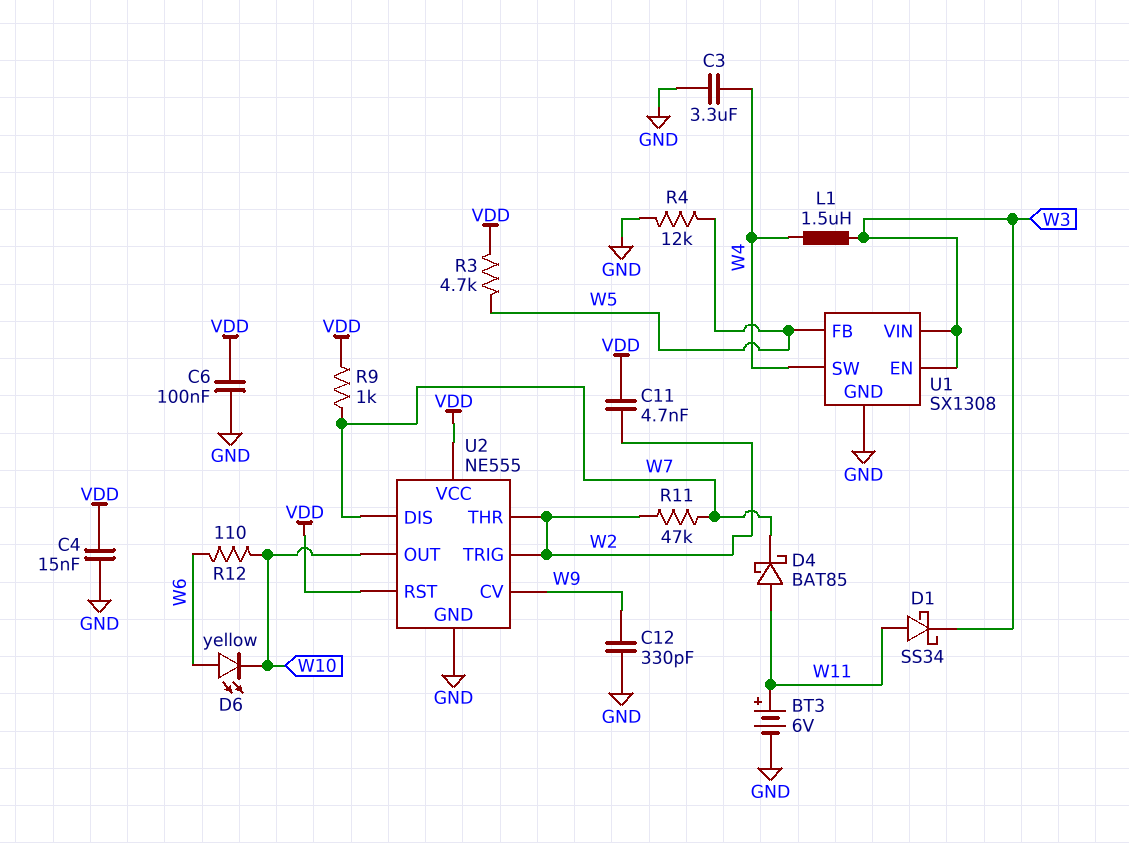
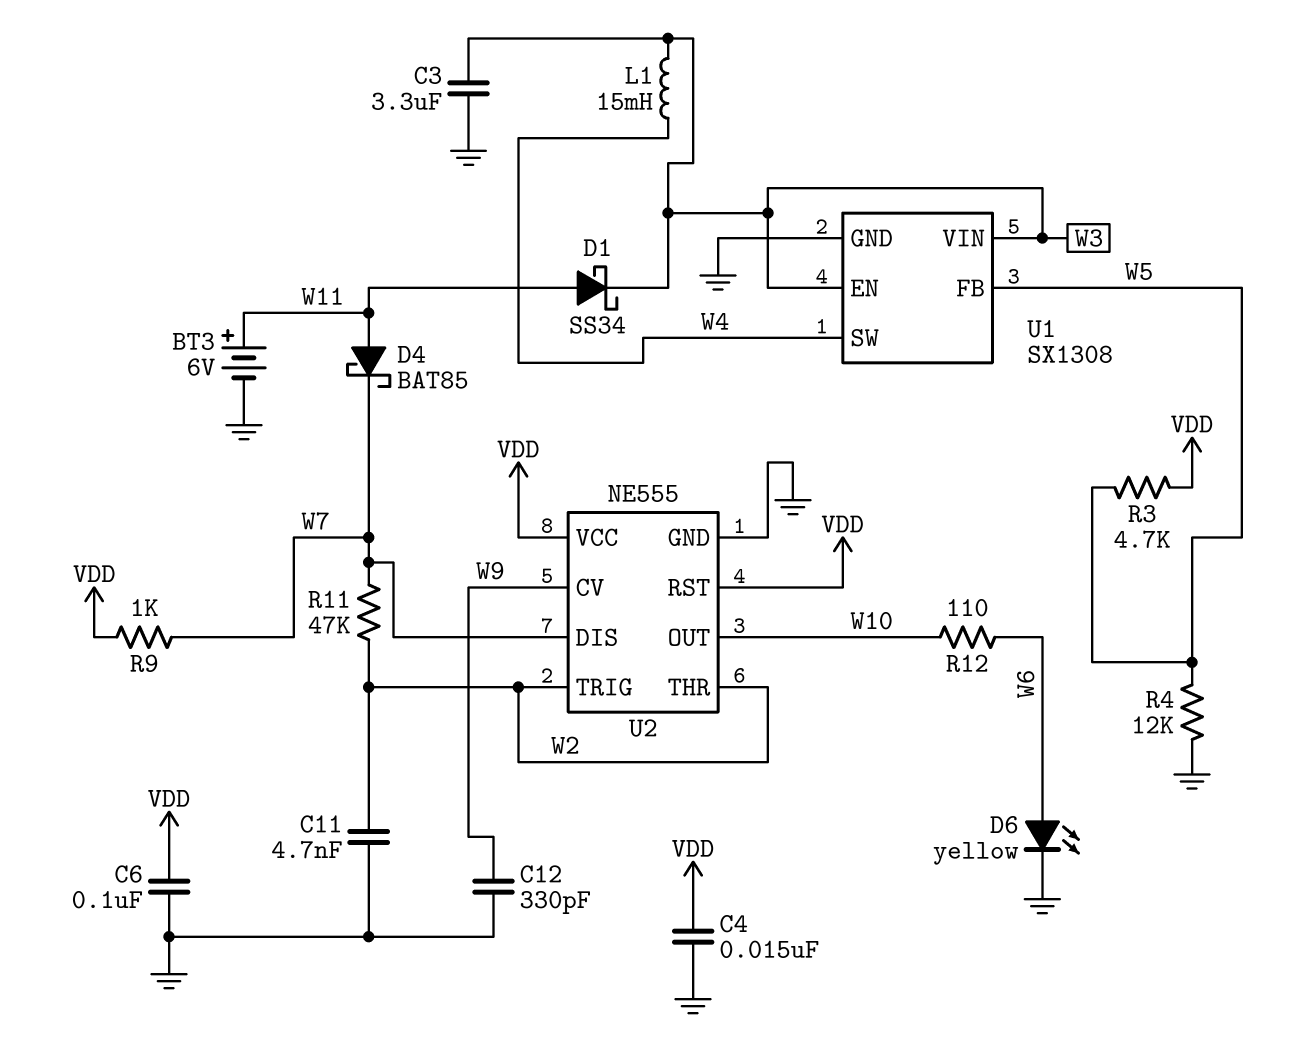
C3: 3.3uF (GND, W4) -> 3.3uF (GND, W3)
C11: 4.7nF (VDD, W2) -> 4.7nF (GND, W2)
D6: LED yellow (A W6, K W10) -> LED yellow (A W6, K GND)
L1: 1.5uH (W3, W4) -> 15mH (W3, W4)

